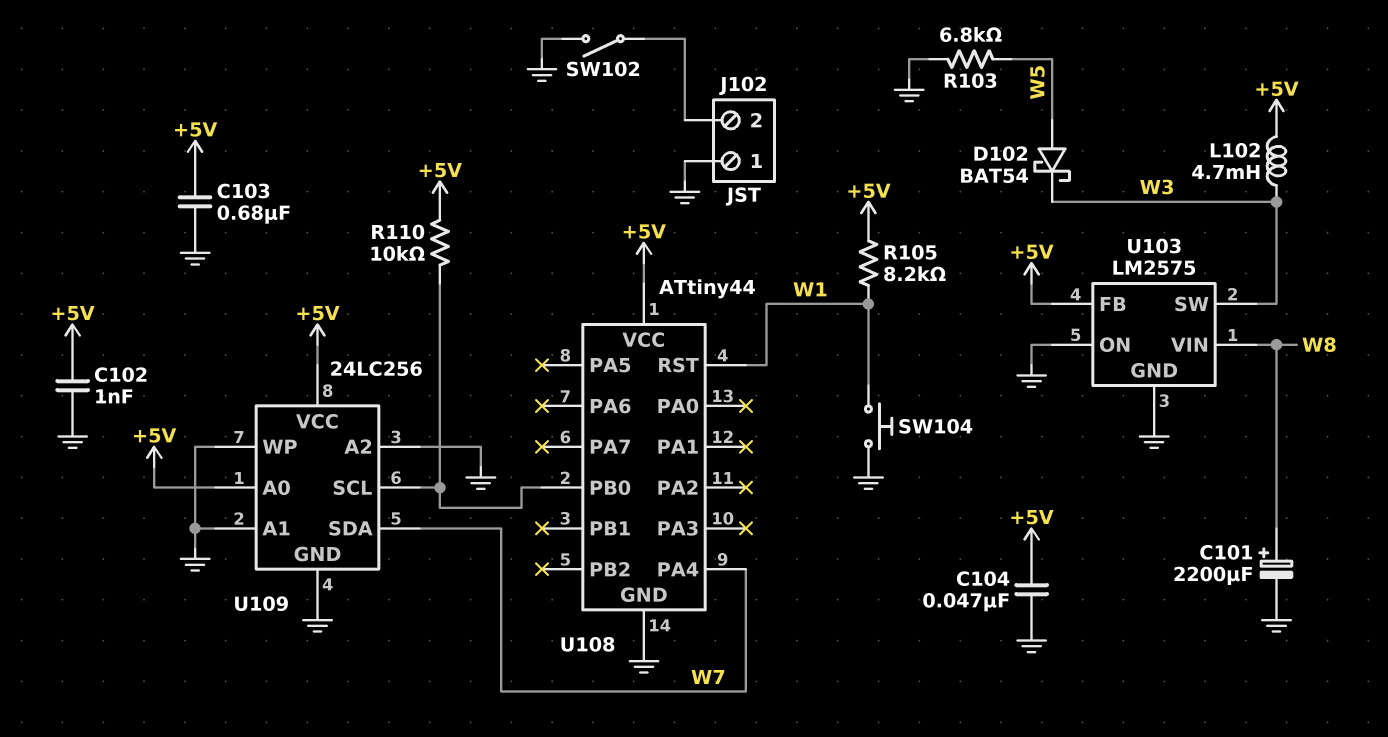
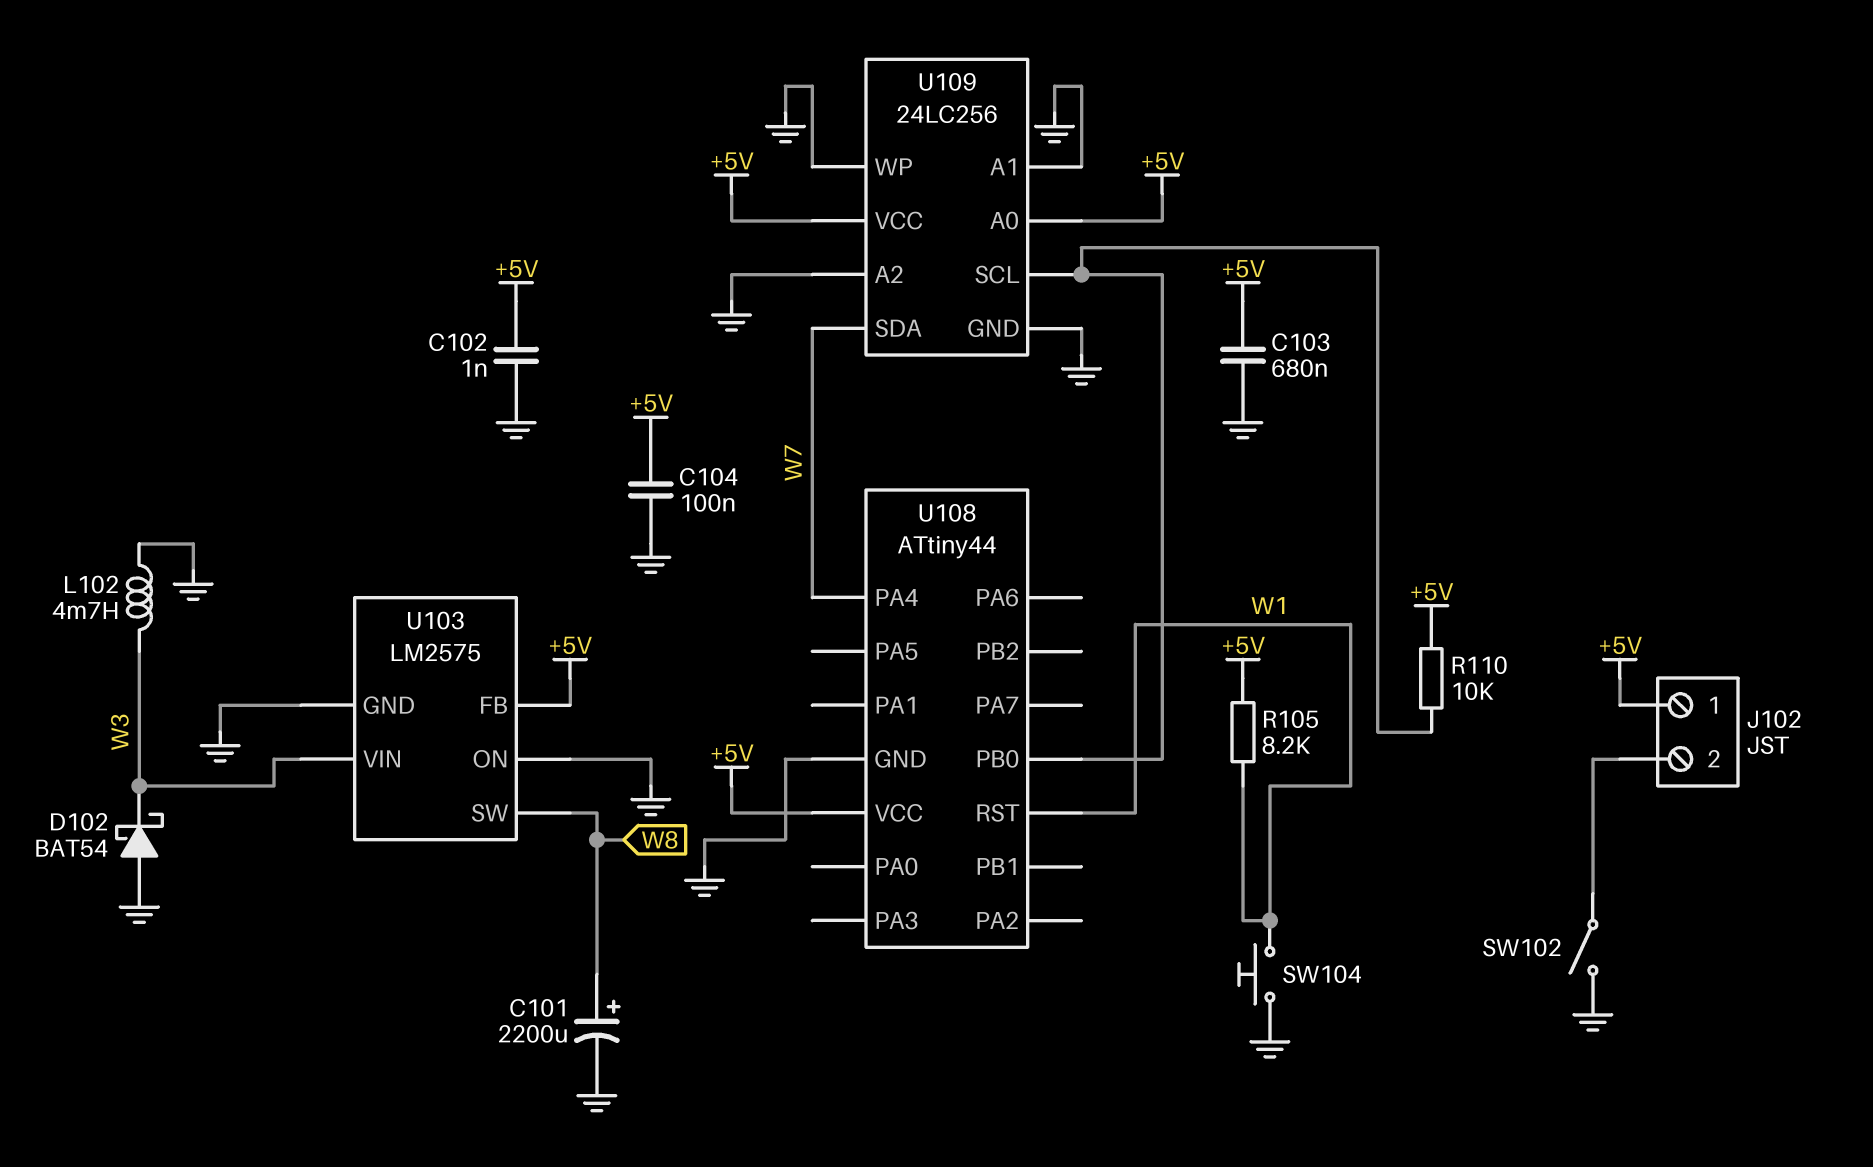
C104: 47nF (+5V, GND) -> 100nF (+5V, GND)
D102: schottky BAT54 (A W5, K W3) -> schottky BAT54 (A GND, K W3)
J102 pin 1: GND -> +5V
L102: 4.7mH (+5V, W3) -> 4.7mH (GND, W3)
R103: 6.8k (GND, W5) -> none
U103 pin SW: W3 -> W8
U103 pin VIN: W8 -> W3

